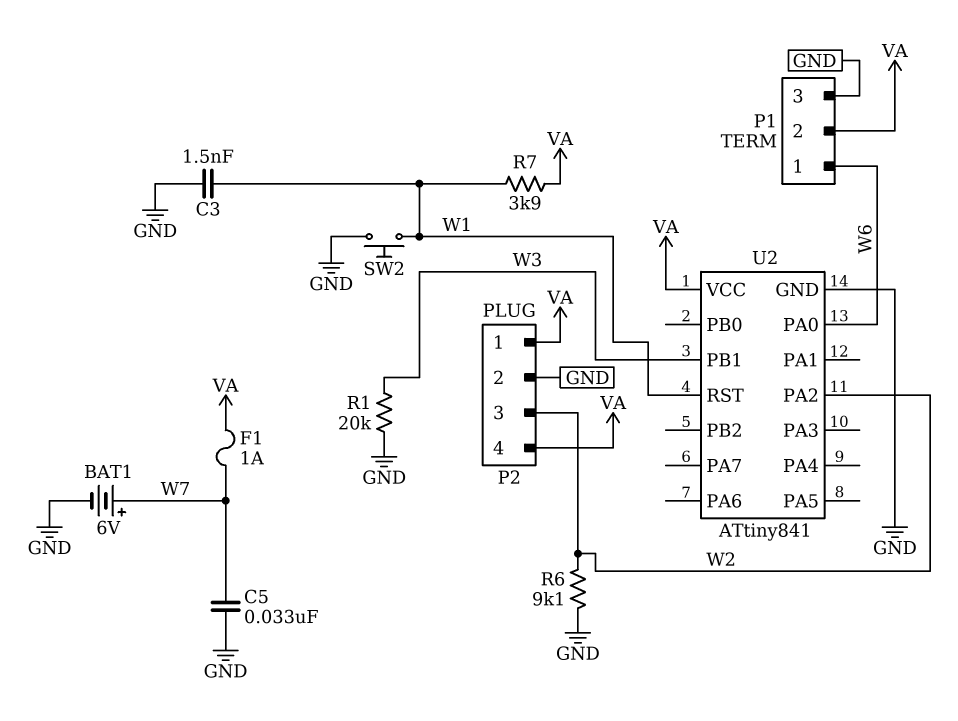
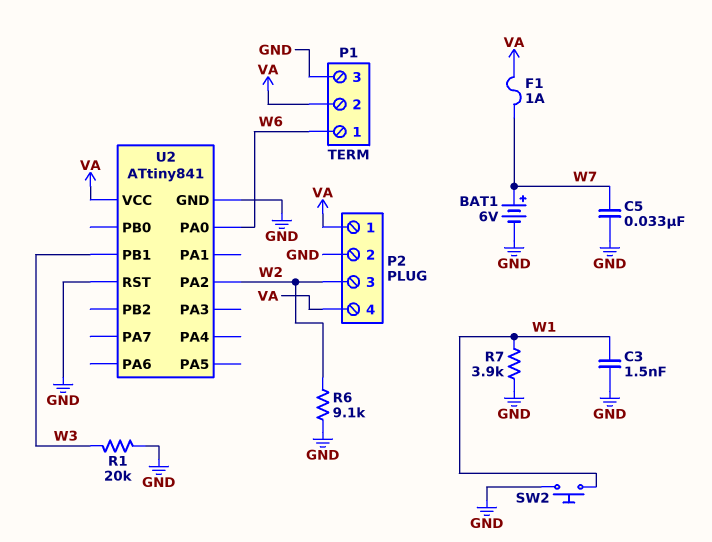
R7: 3.9k (VA, W1) -> 3.9k (GND, W1)
U2 pin RST: W1 -> GND

